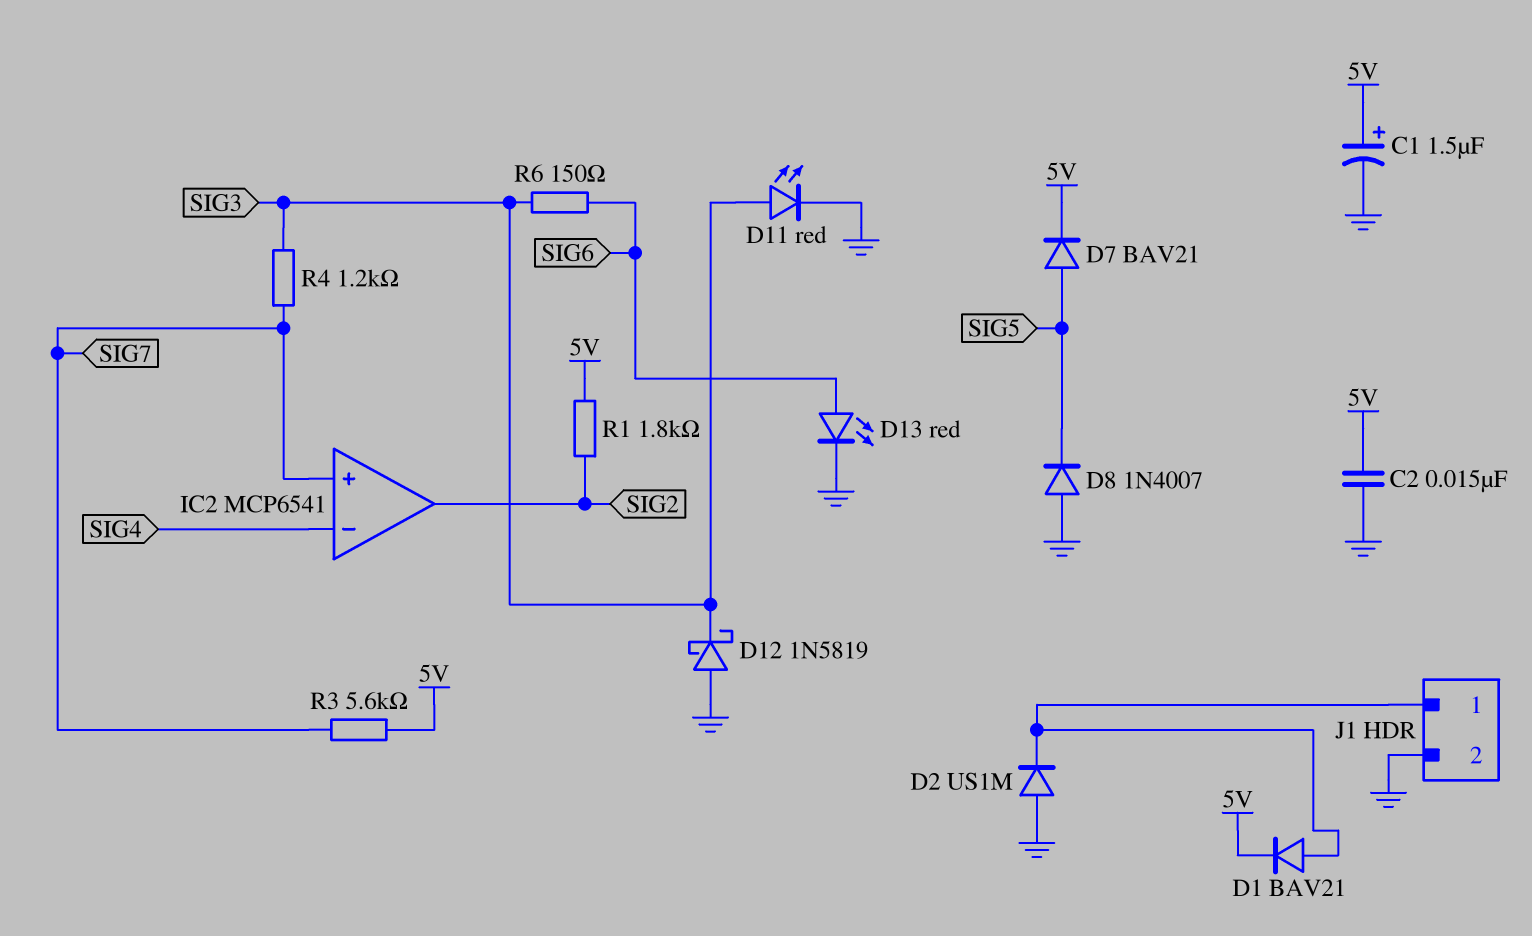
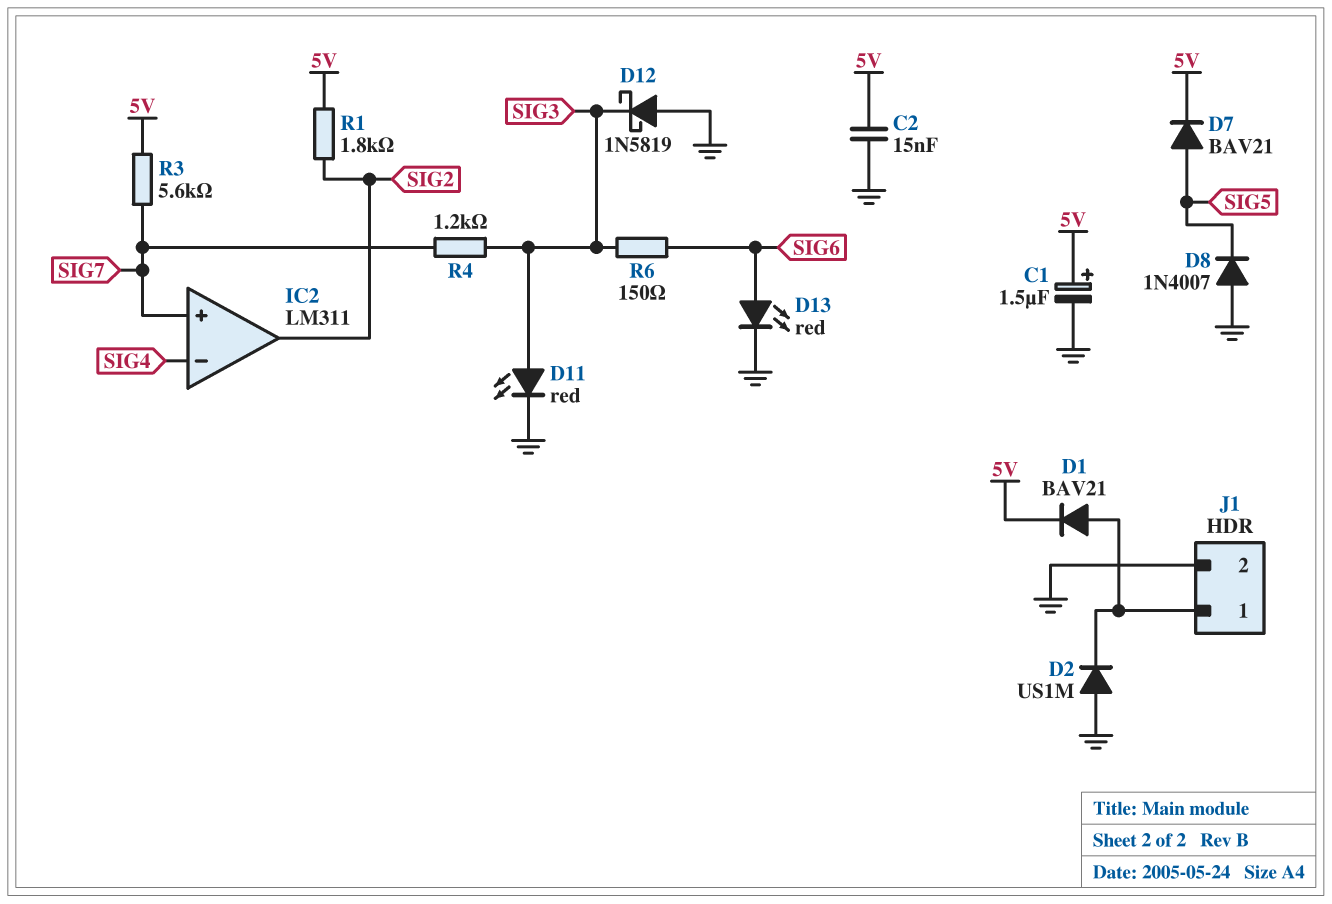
IC2: MCP6541 -> LM311

